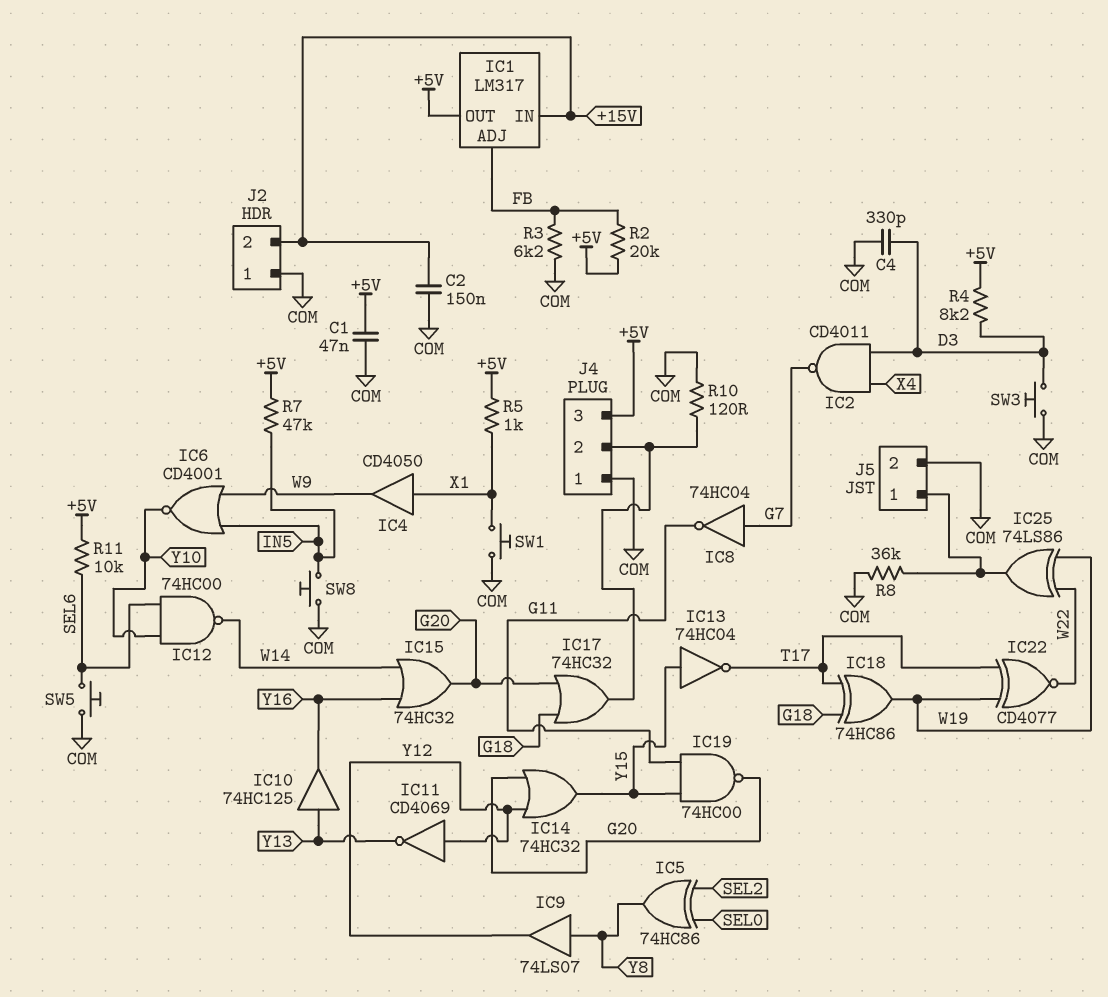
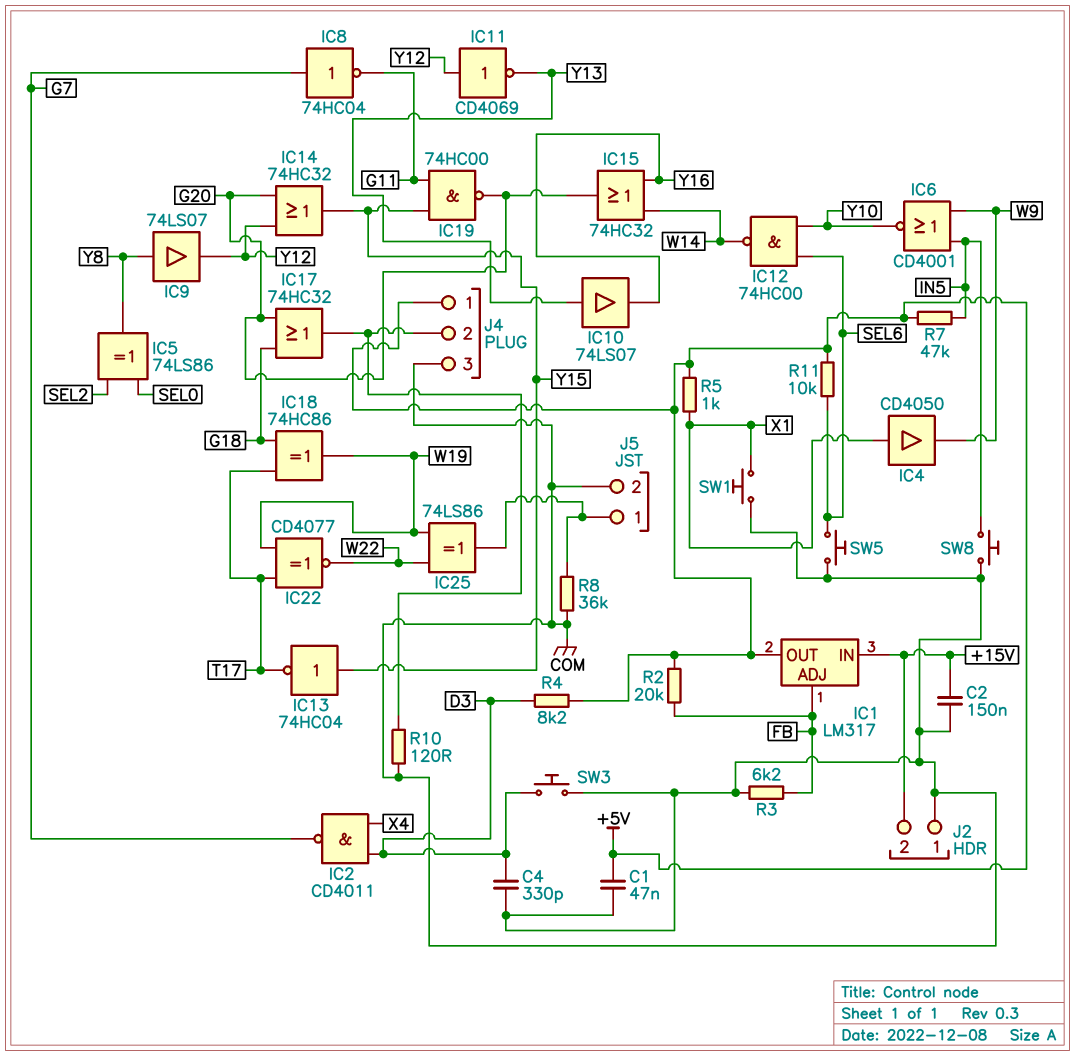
IC5: XOR 74HC86 (in SEL0, in SEL2, out Y8) -> XOR 74LS86 (in SEL0, in SEL2, out Y8)
IC10: buffer 74HC125 (in Y13, out Y16) -> buffer 74LS07 (in Y13, out Y16)
J4 pin 1: COM -> +5V
J4 pin 3: +5V -> COM

